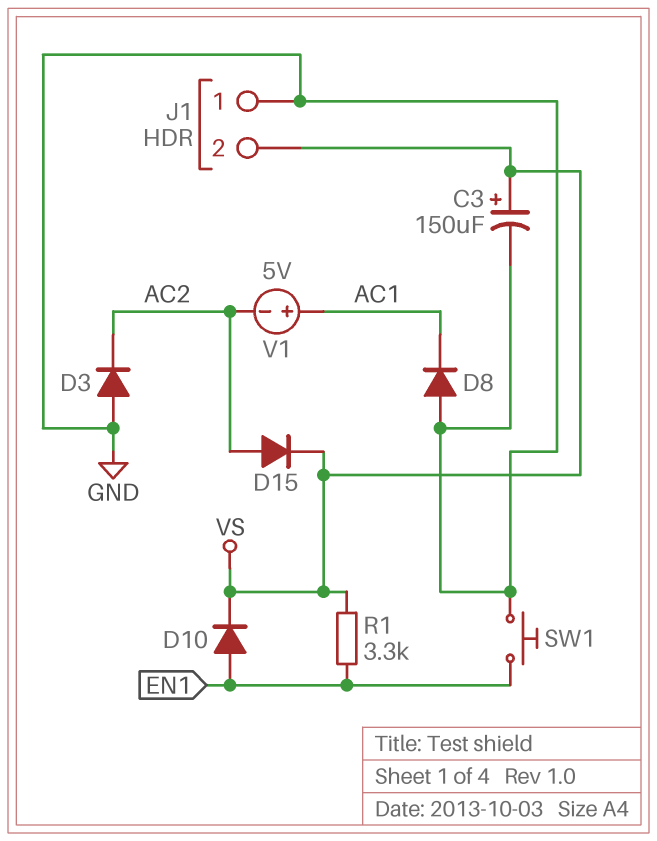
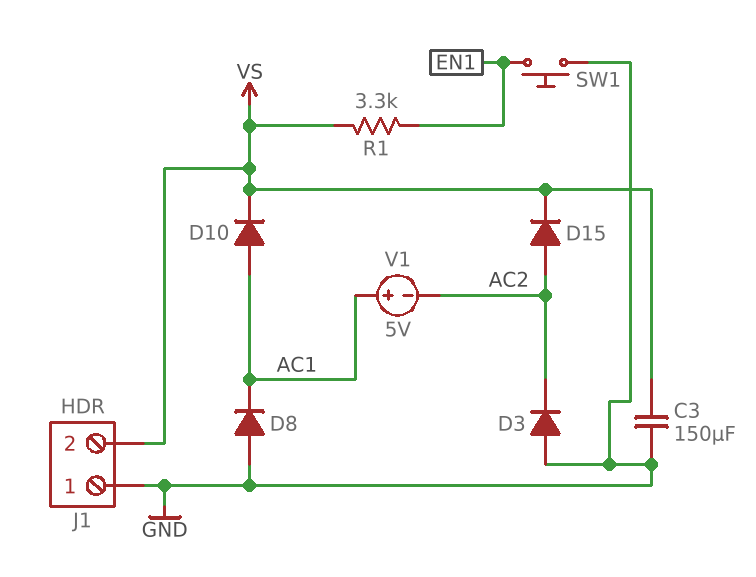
C3: 150uF (plus VS, minus GND) -> 150uF (GND, VS)
D10: diode (A EN1, K VS) -> diode (A AC1, K VS)

